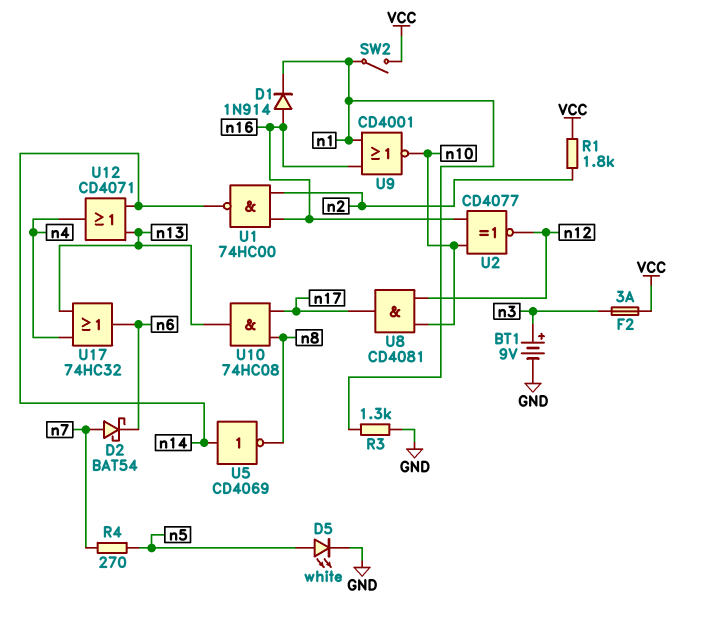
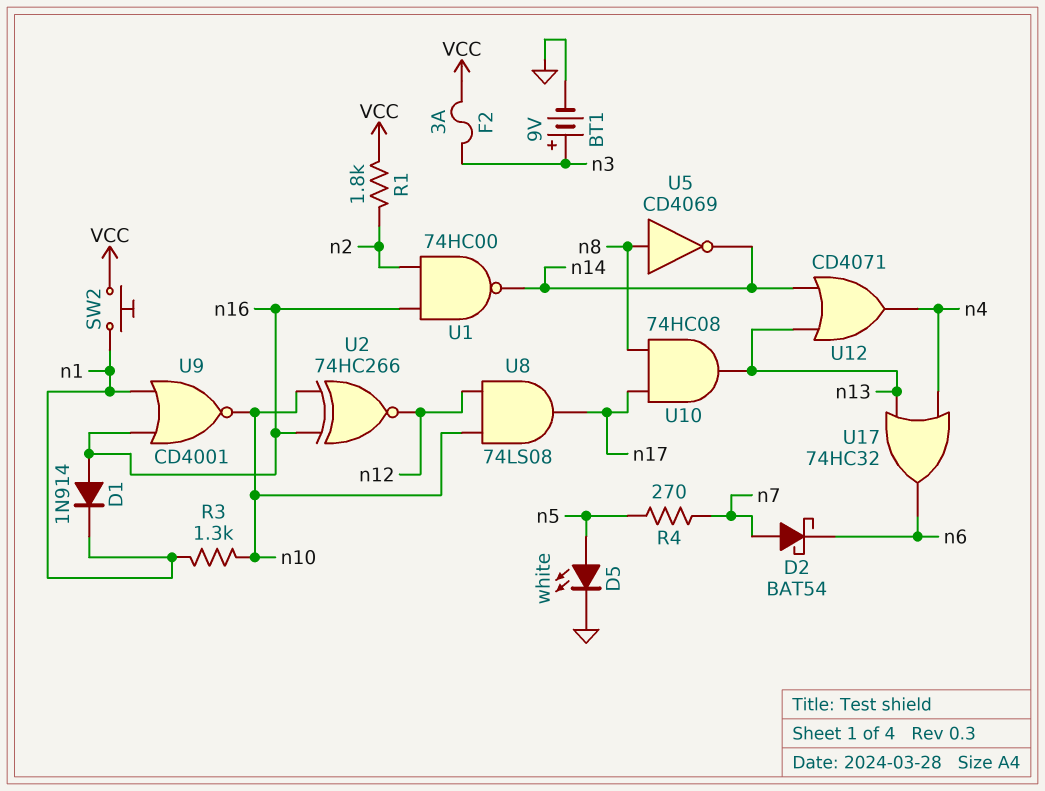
R3: 1.3k (GND, n1) -> 1.3k (n1, n10)
SW2: switch (VCC, n1) -> button (VCC, n1)
U2: XNOR CD4077 (in n10, in n16, out n12) -> XNOR 74HC266 (in n10, in n16, out n12)
U5: NOT CD4069 (in n14, out n8) -> NOT CD4069 (in n8, out n14)
U8: AND CD4081 (in n10, in n12, out n17) -> AND 74LS08 (in n10, in n12, out n17)

